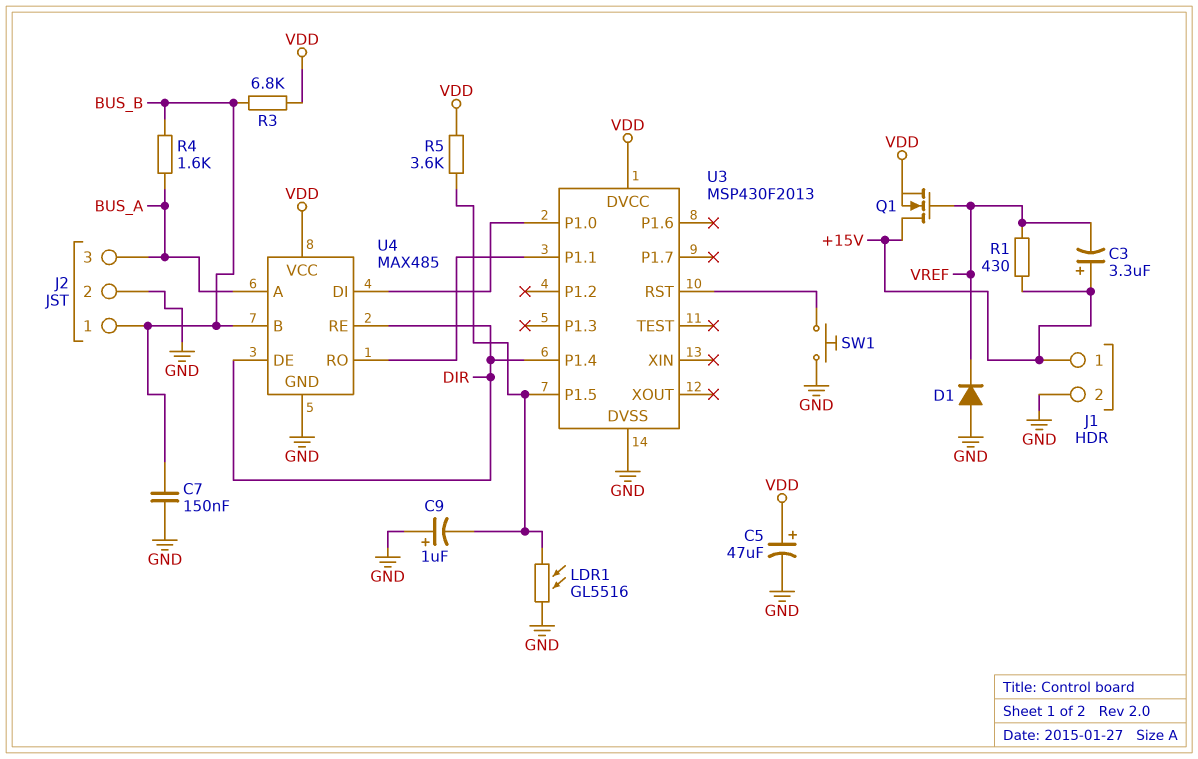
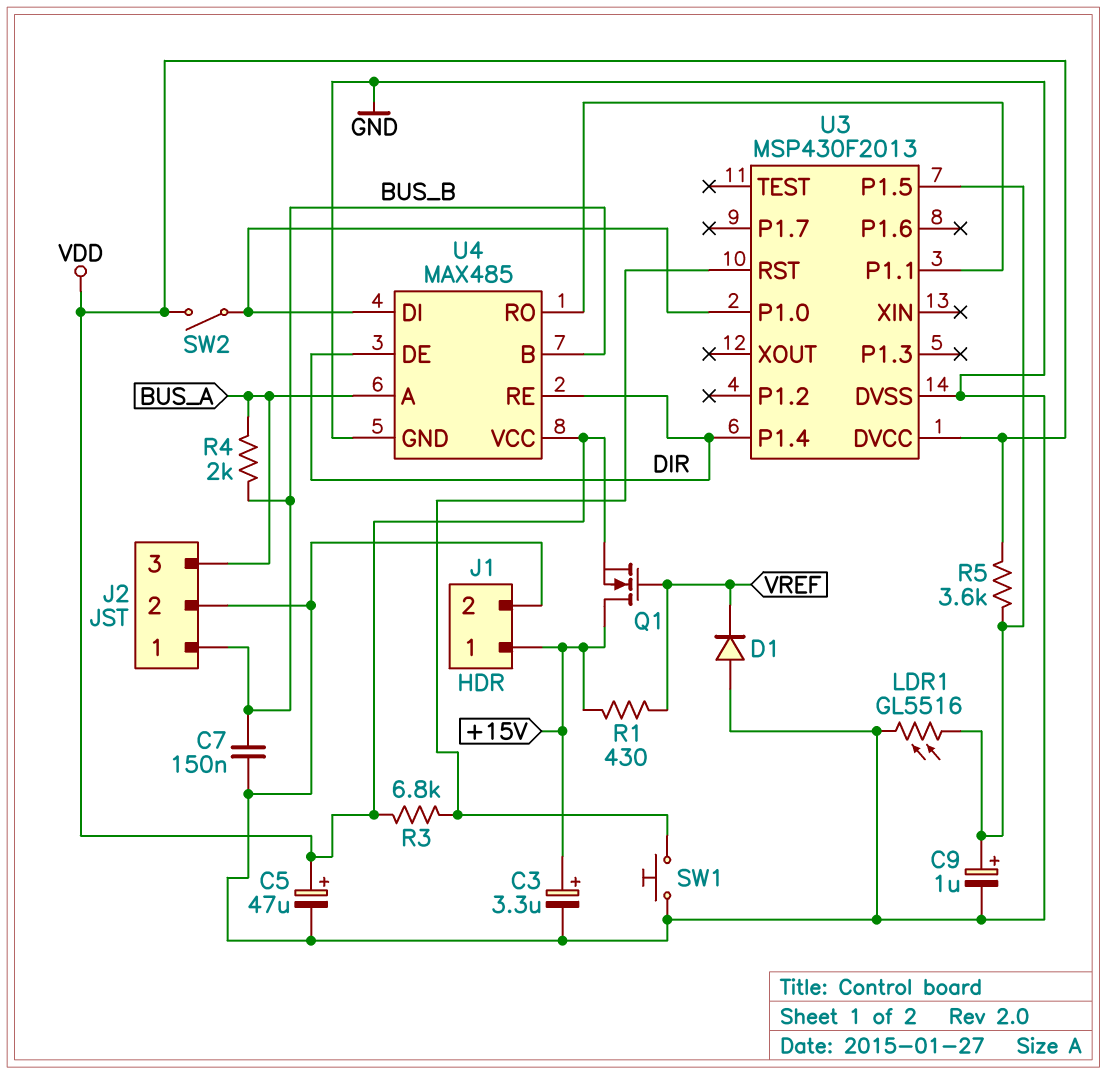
C3: 3.3uF (plus +15V, minus VREF) -> 3.3uF (plus +15V, minus GND)
C9: 1uF (plus GND, minus U3/P1.5) -> 1uF (plus U3/P1.5, minus GND)
R3: 6.8k (BUS_B, VDD) -> 6.8k (U3/RST, VDD)
R4: 1.6k (BUS_A, BUS_B) -> 2k (BUS_A, BUS_B)
SW2: none -> switch (U3/P1.0, VDD)

